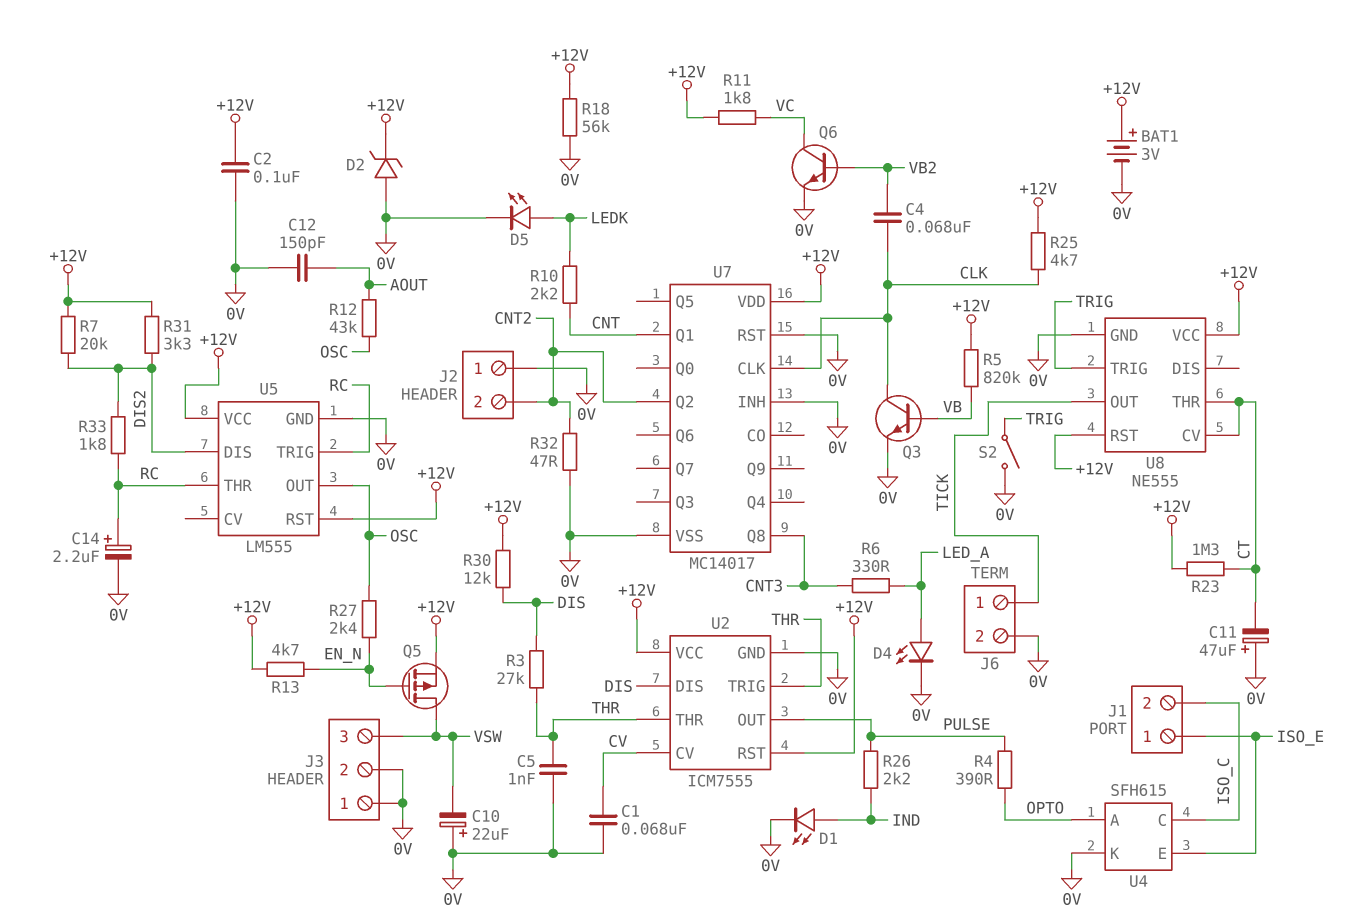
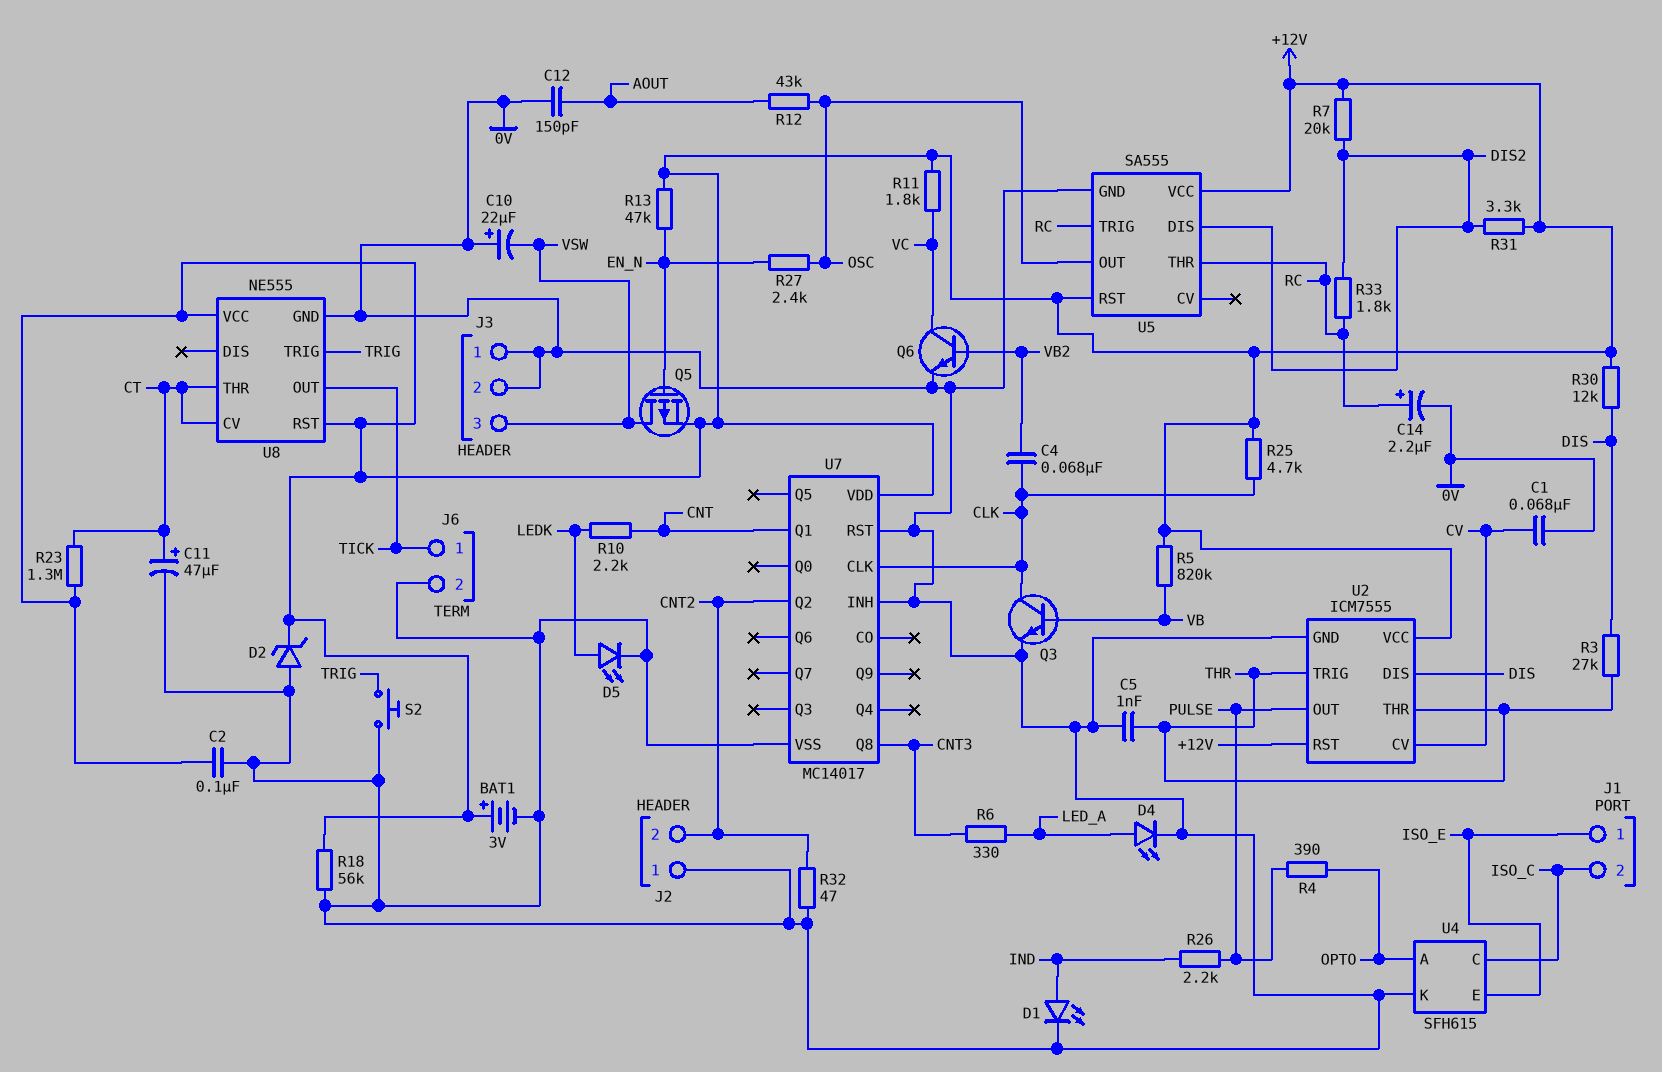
C11: 47uF (plus 0V, minus CT) -> 47uF (plus CT, minus 0V)
R13: 4.7k (+12V, EN_N) -> 47k (+12V, EN_N)
S2: switch (0V, TRIG) -> button (0V, TRIG)
U5: LM555 -> SA555

